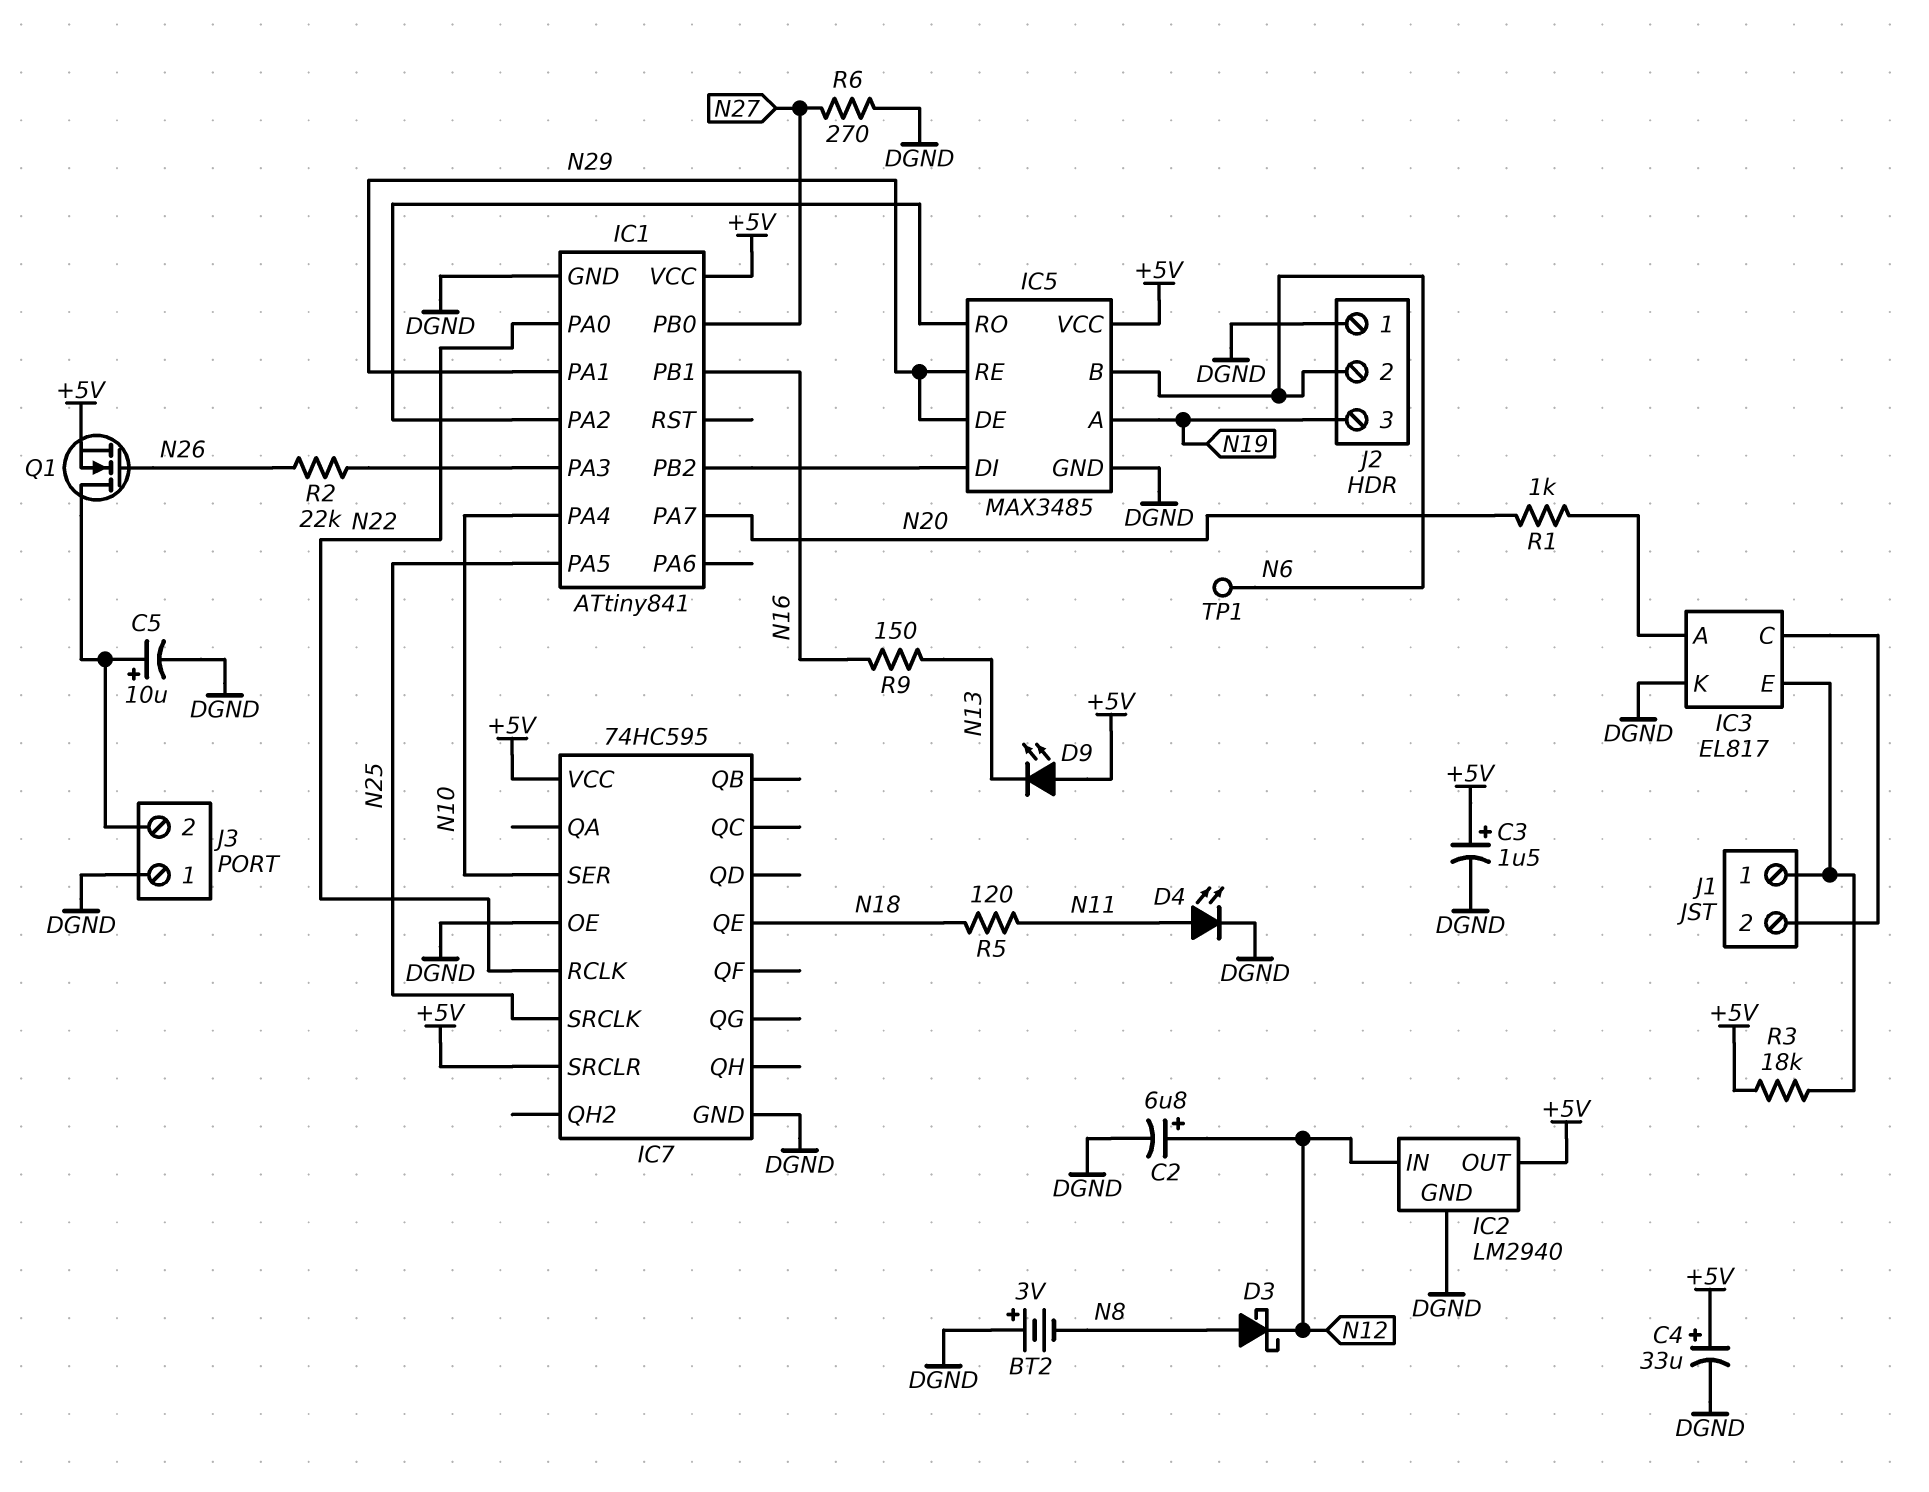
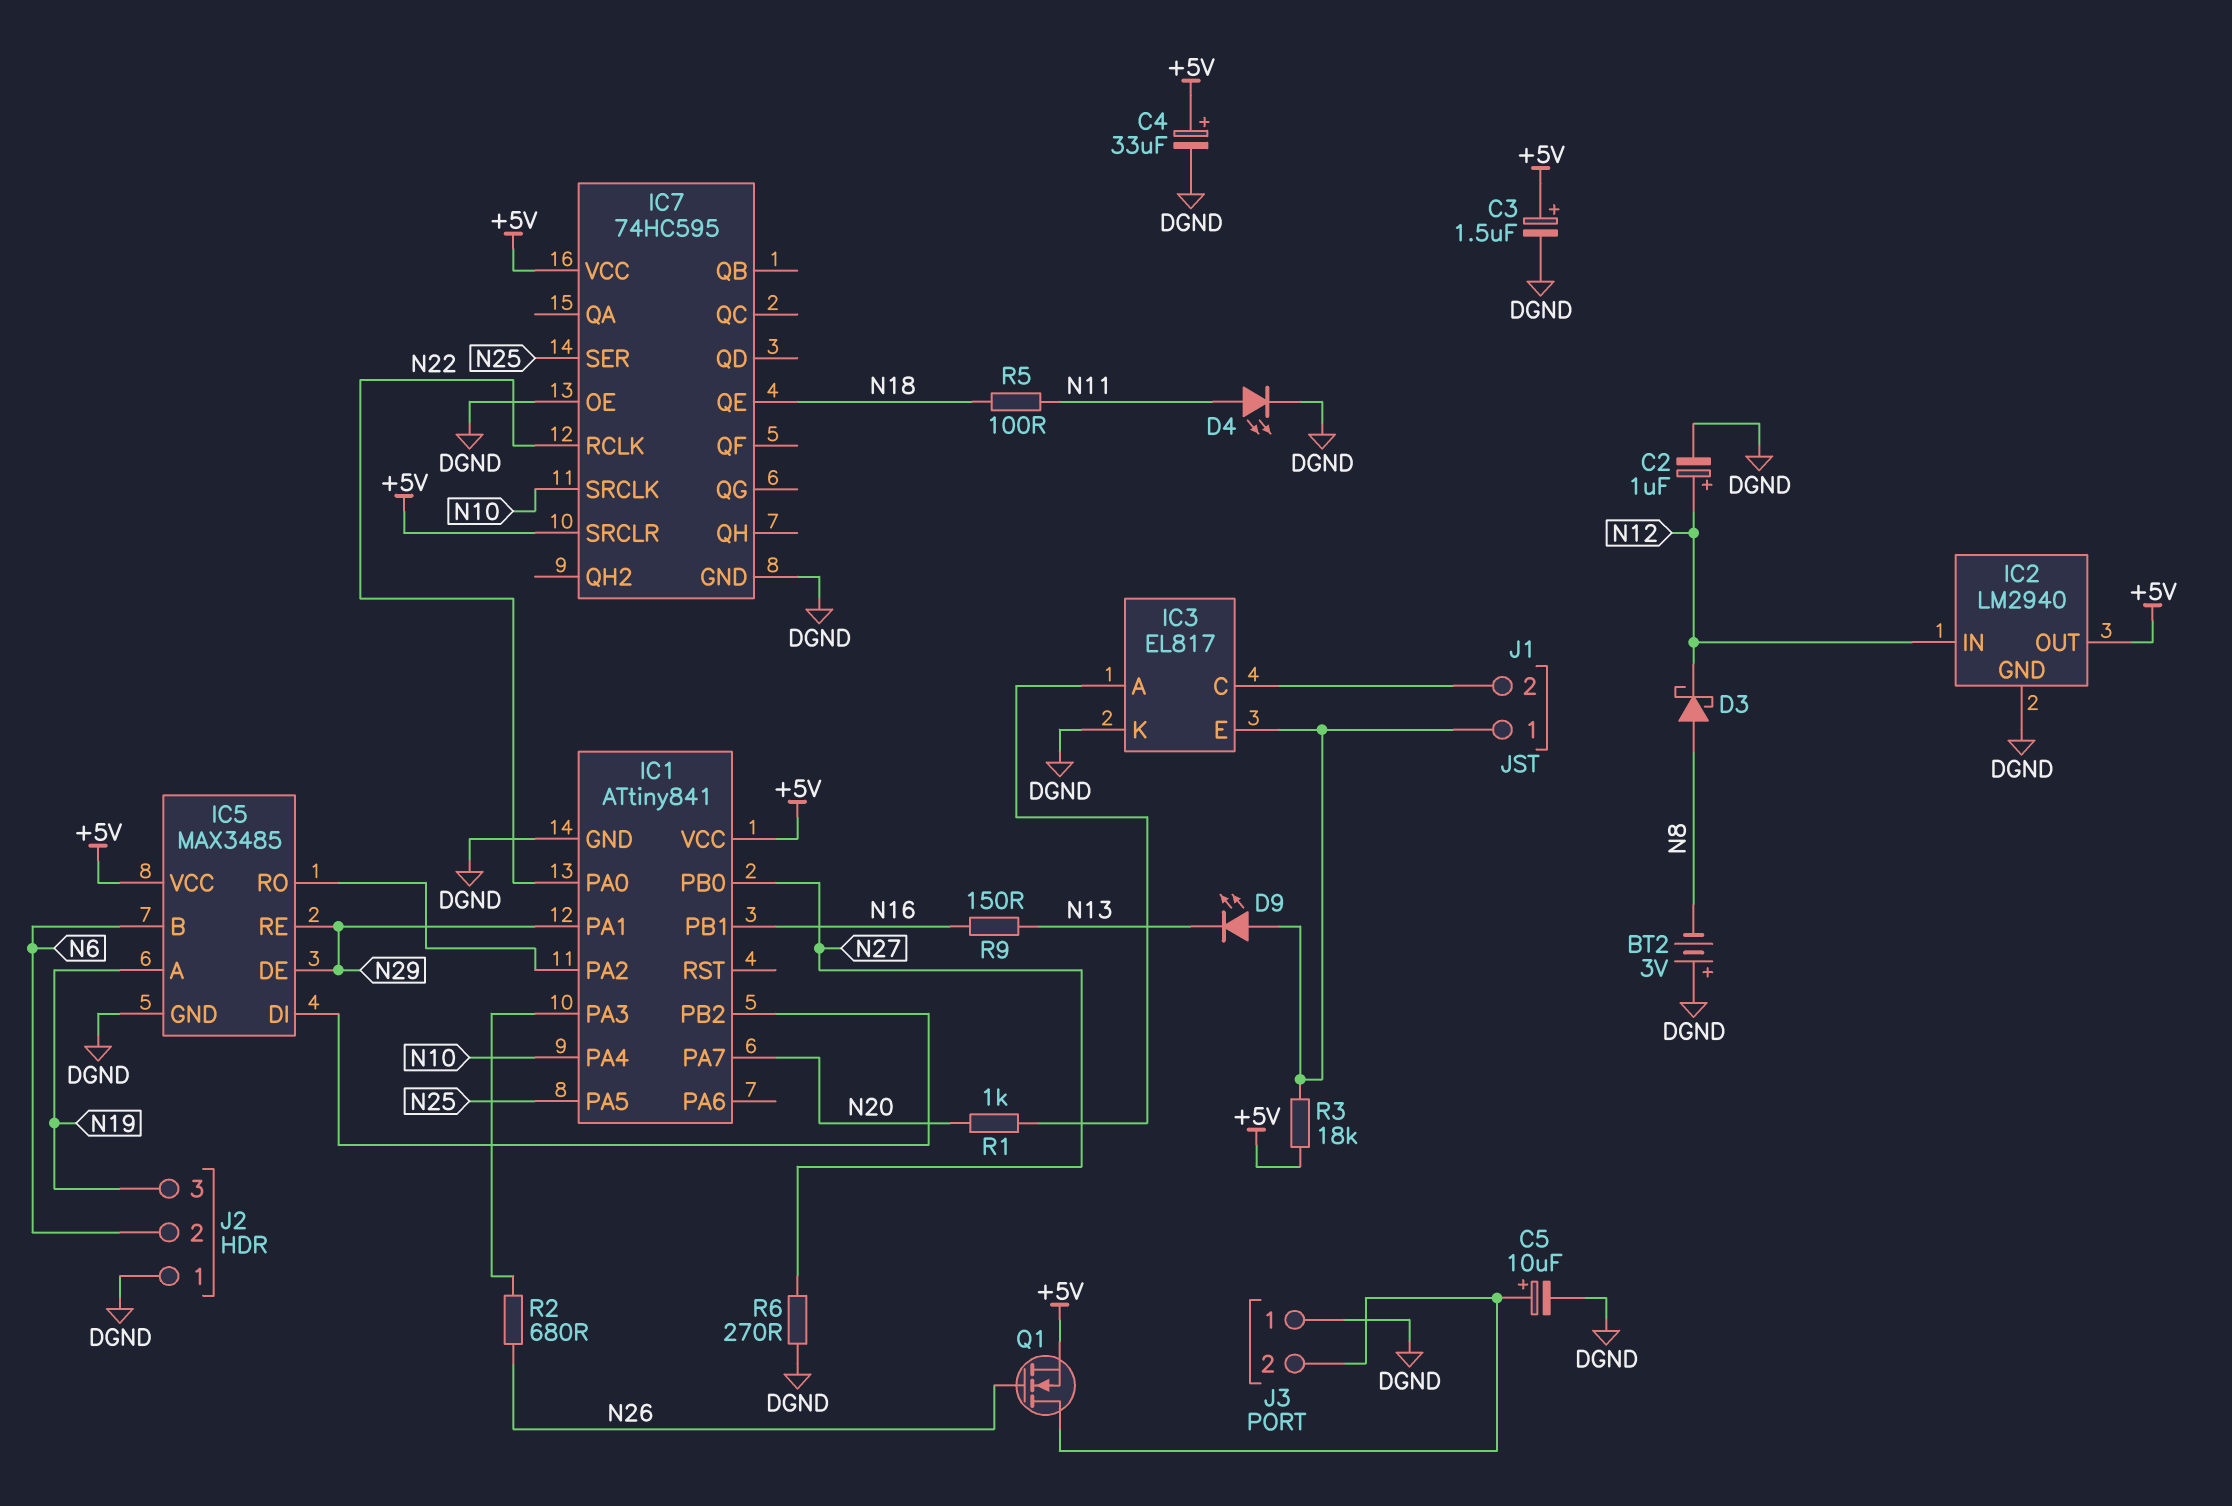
C2: 6.8uF (plus N12, minus DGND) -> 1uF (plus N12, minus DGND)
D9: LED (A +5V, K N13) -> LED (A IC3/E, K N13)
IC7 pin SER: N10 -> N25
IC7 pin SRCLK: N25 -> N10
R2: 22k (IC1/PA3, N26) -> 680 (IC1/PA3, N26)
R5: 120 (N11, N18) -> 100 (N11, N18)
TP1: test point (N6) -> none

